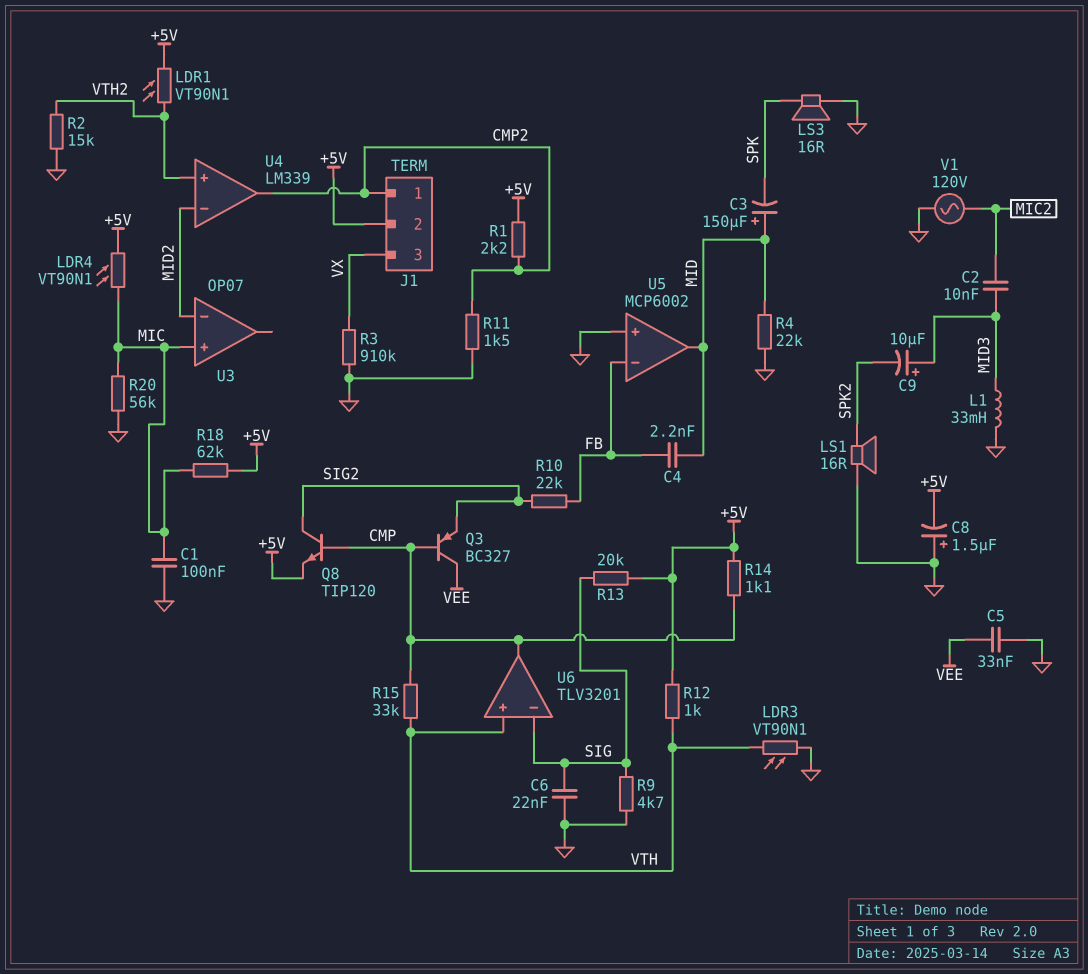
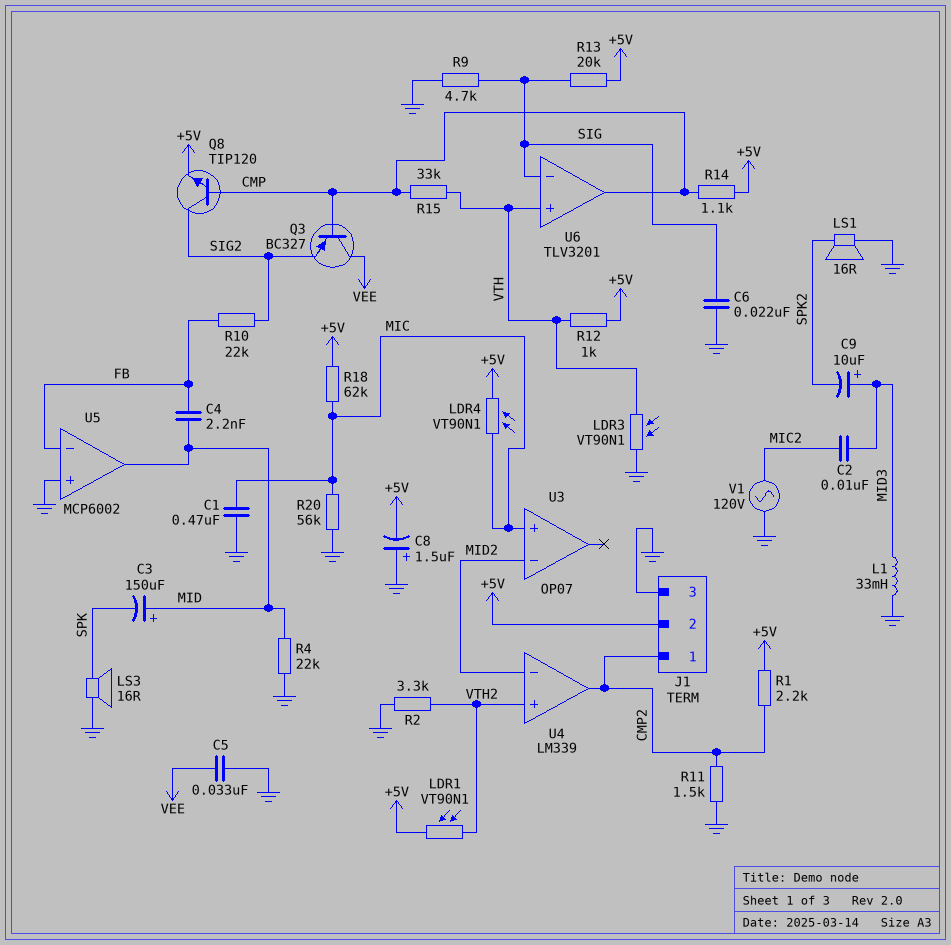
C1: 100nF (GND, MIC) -> 470nF (GND, MIC)
J1 pin 3: VX -> GND
R2: 15k (GND, VTH2) -> 3.3k (GND, VTH2)
R3: 910k (GND, VX) -> none

